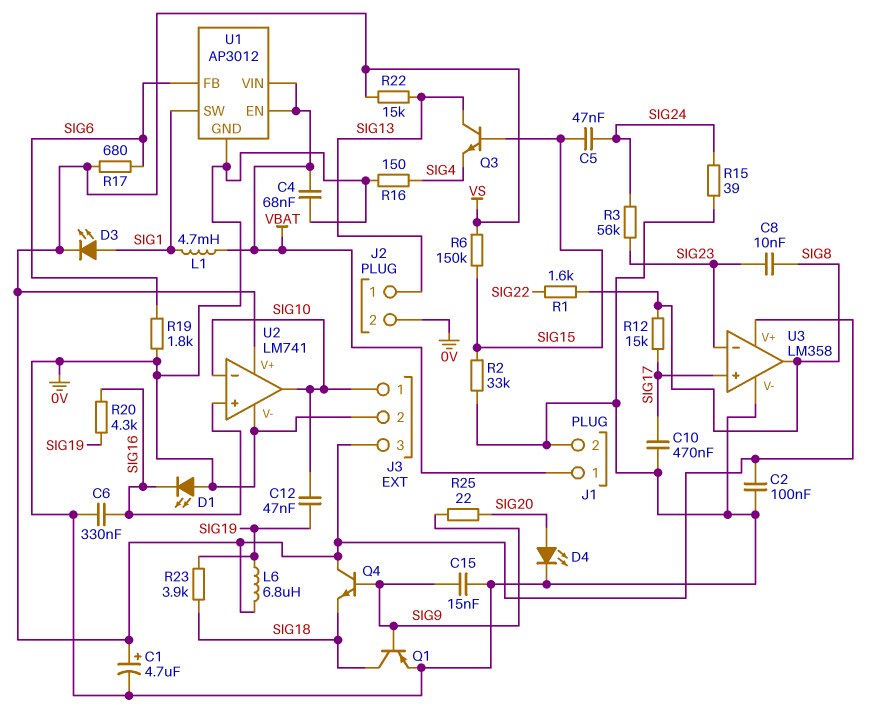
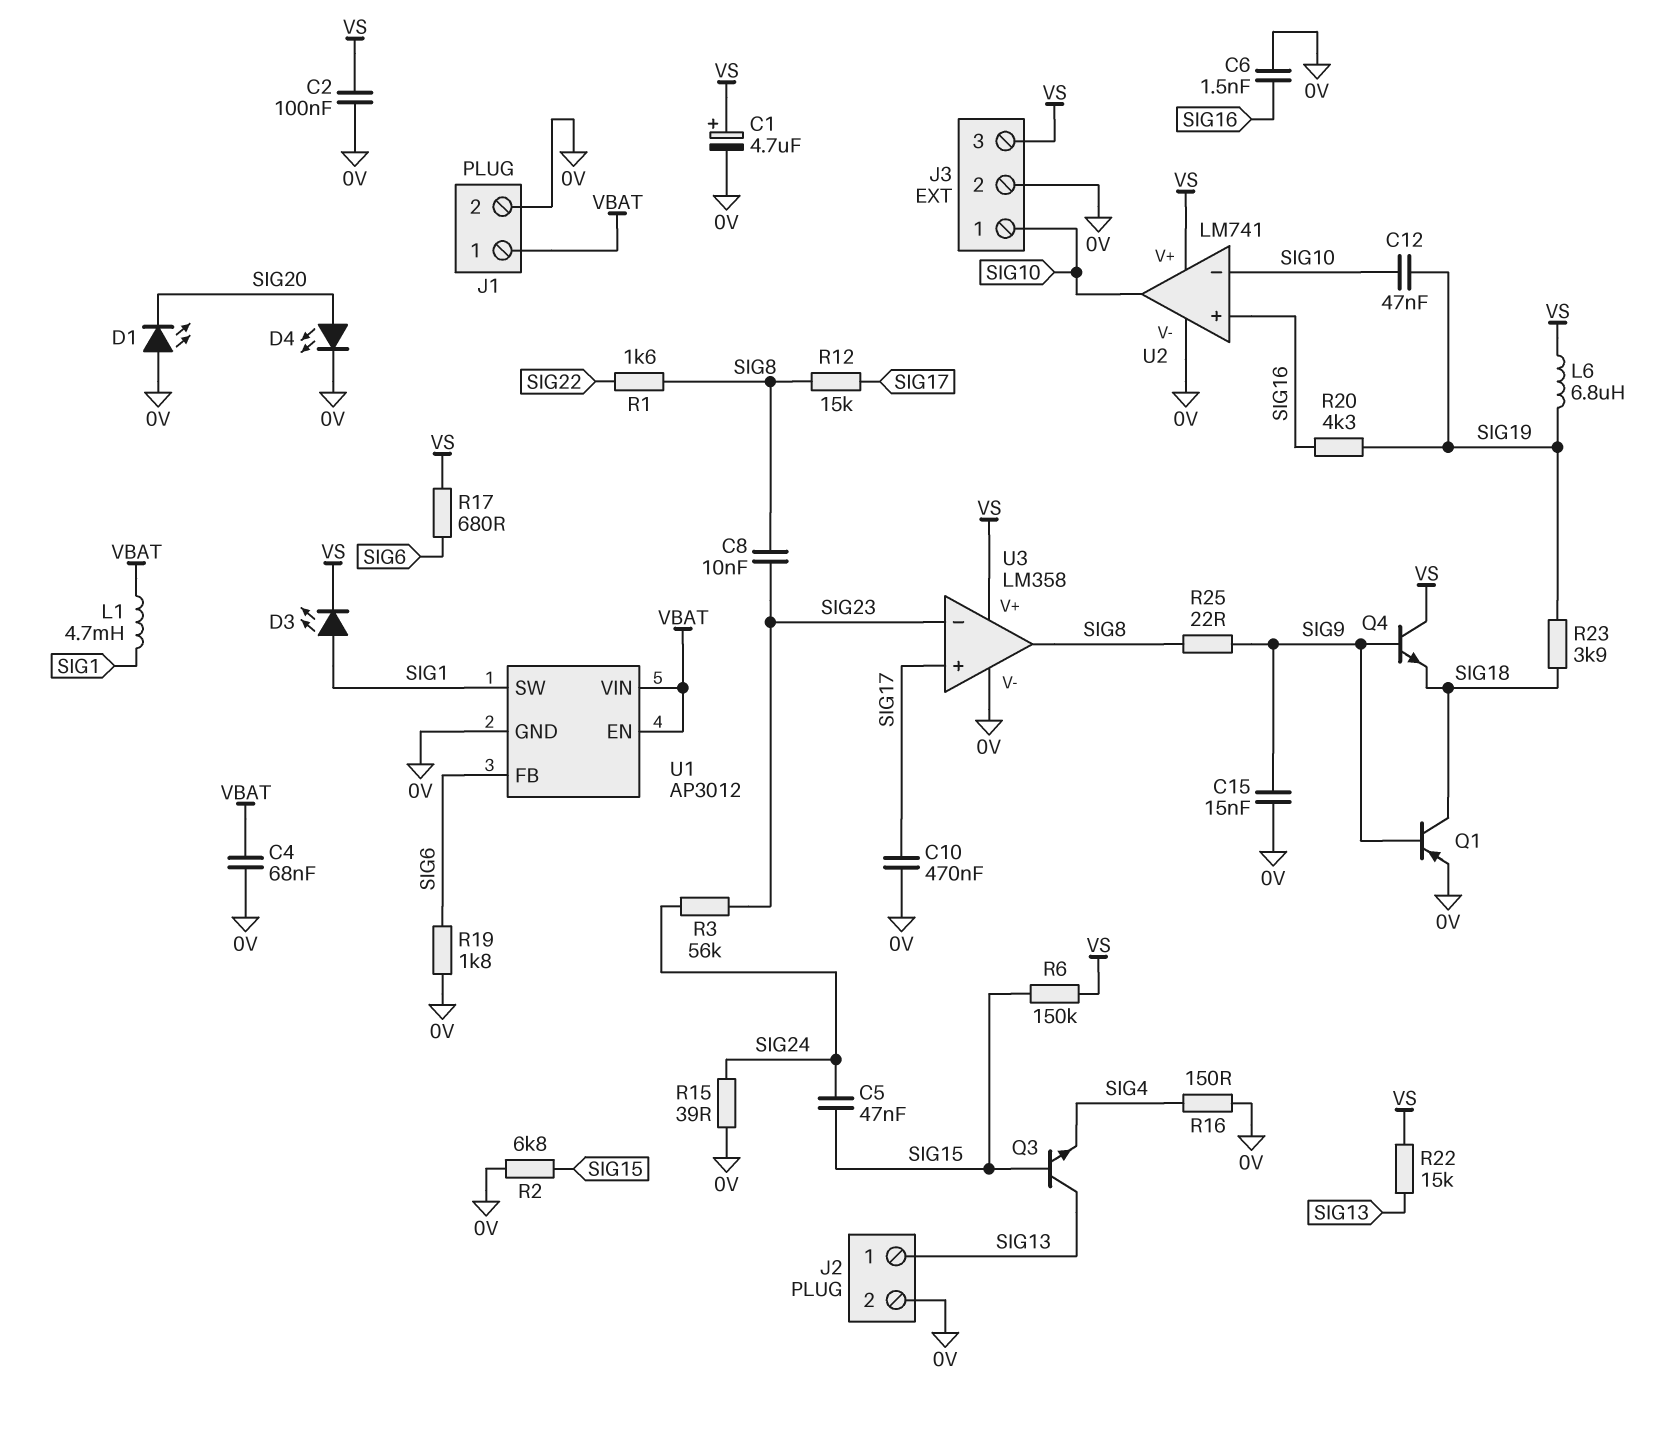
C6: 330nF (0V, SIG16) -> 1.5nF (0V, SIG16)
D1: LED (A 0V, K SIG16) -> LED (A 0V, K SIG20)
R2: 33k (0V, SIG15) -> 6.8k (0V, SIG15)
R25: 22 (SIG9, SIG20) -> 22 (SIG8, SIG9)

